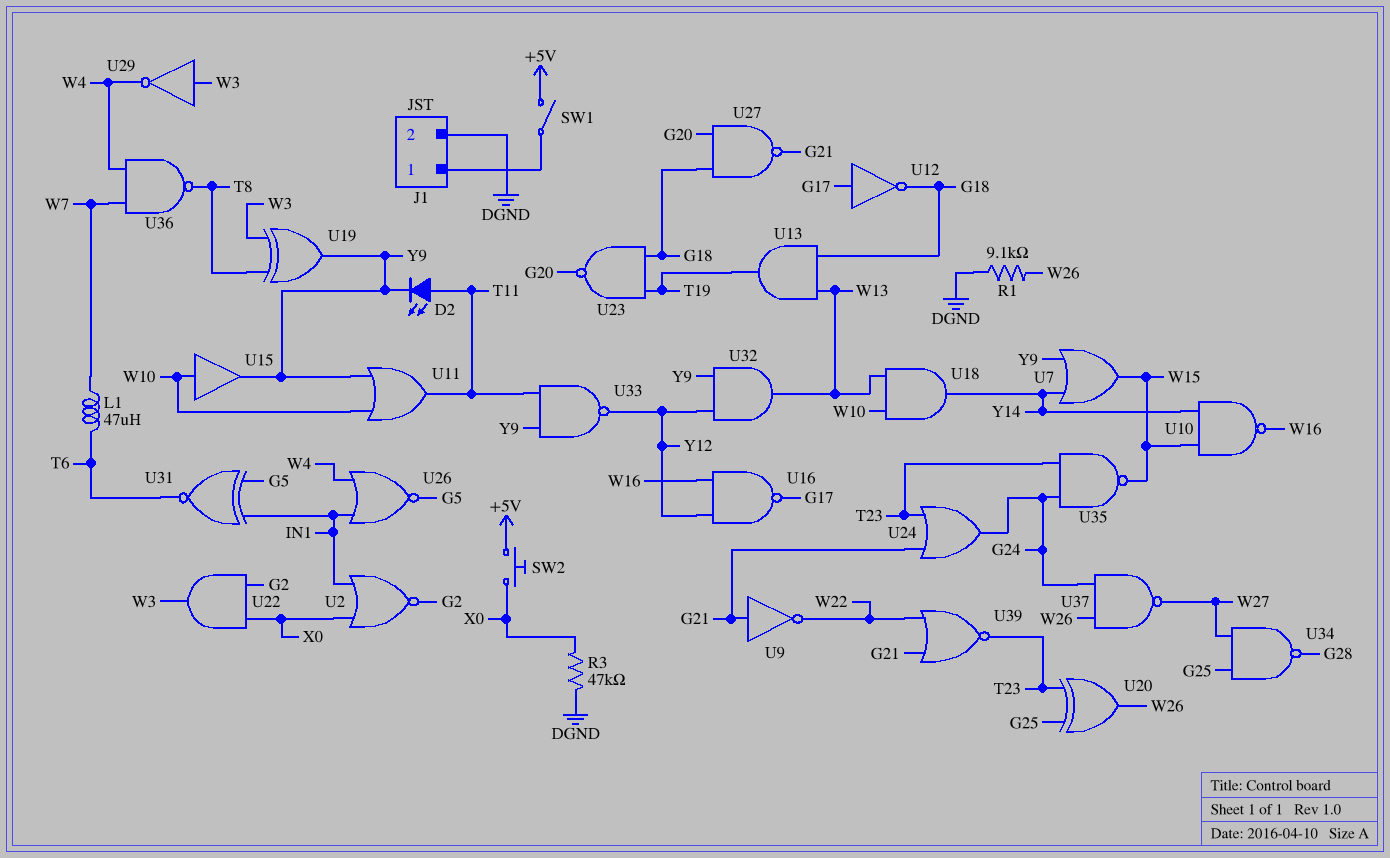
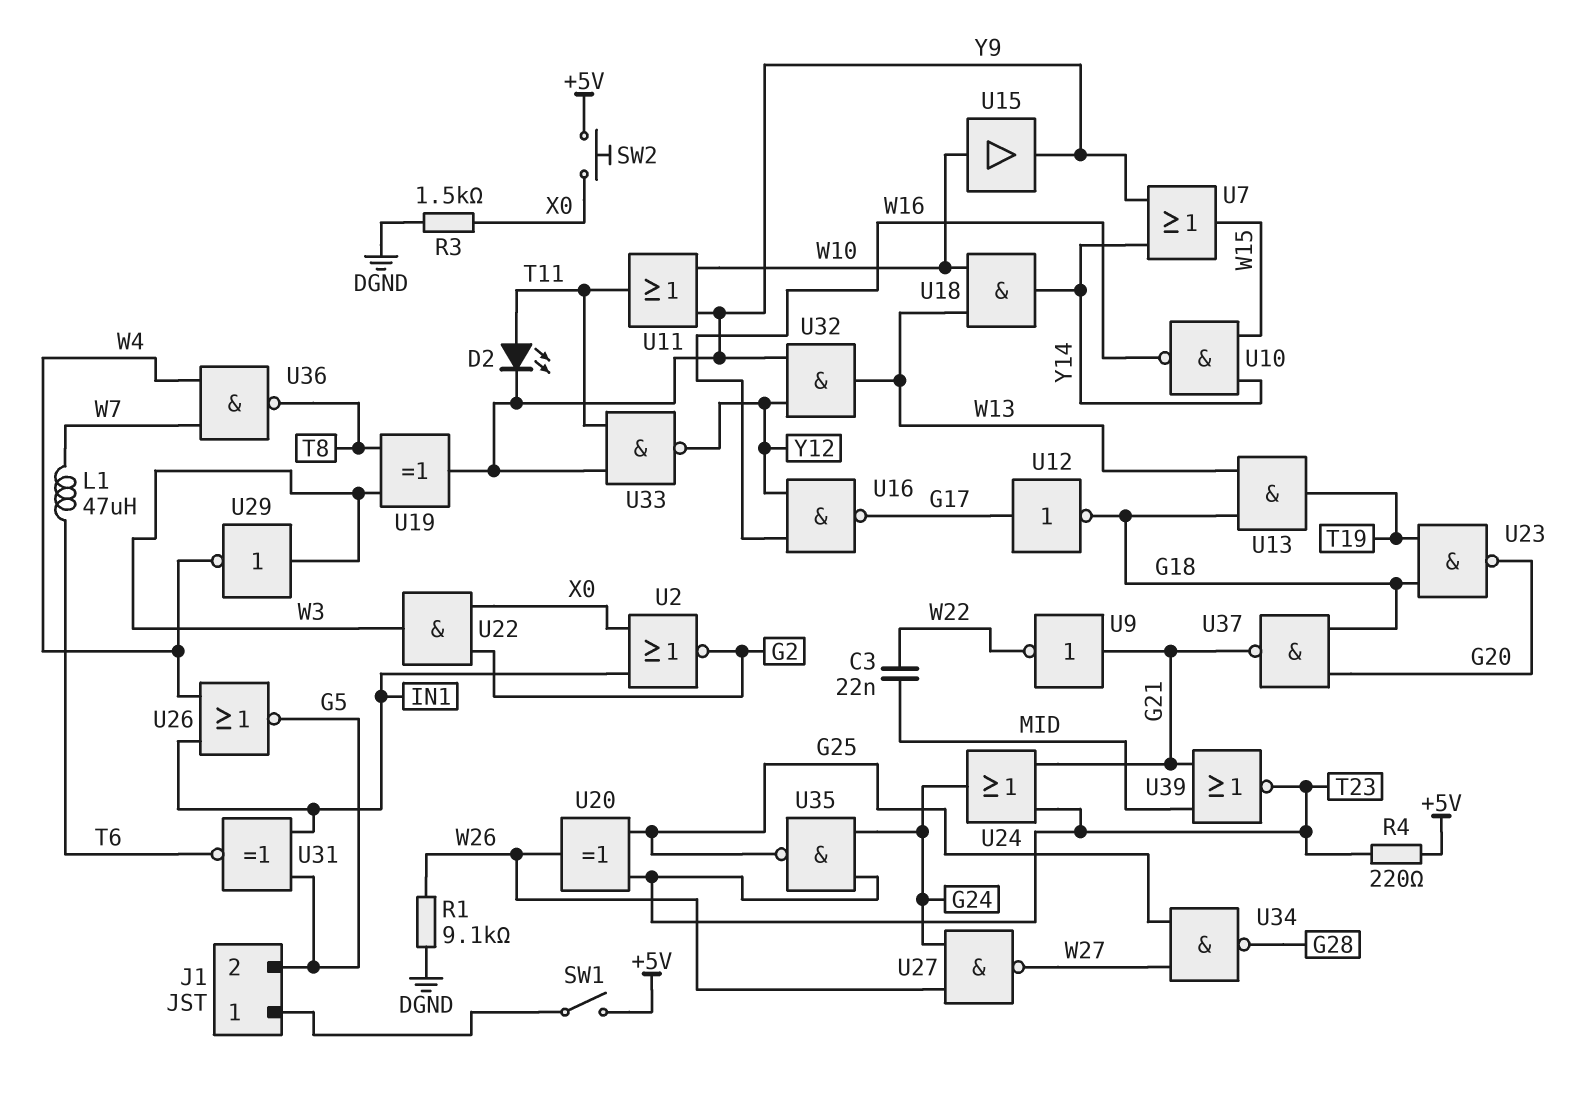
C3: none -> 22nF (MID, W22)
J1 pin 2: DGND -> G5
R3: 47k (DGND, X0) -> 1.5k (DGND, X0)
R4: none -> 220 (+5V, T23)
U27: NAND (in G18, in G20, out G21) -> NAND (in G24, in W26, out W27)
U35: NAND (in G24, in T23, out W15) -> NAND (in G24, in T23, out G25)
U37: NAND (in G24, in W26, out W27) -> NAND (in G18, in G20, out G21)
U39: NOR (in G21, in W22, out T23) -> NOR (in G21, in MID, out T23)

